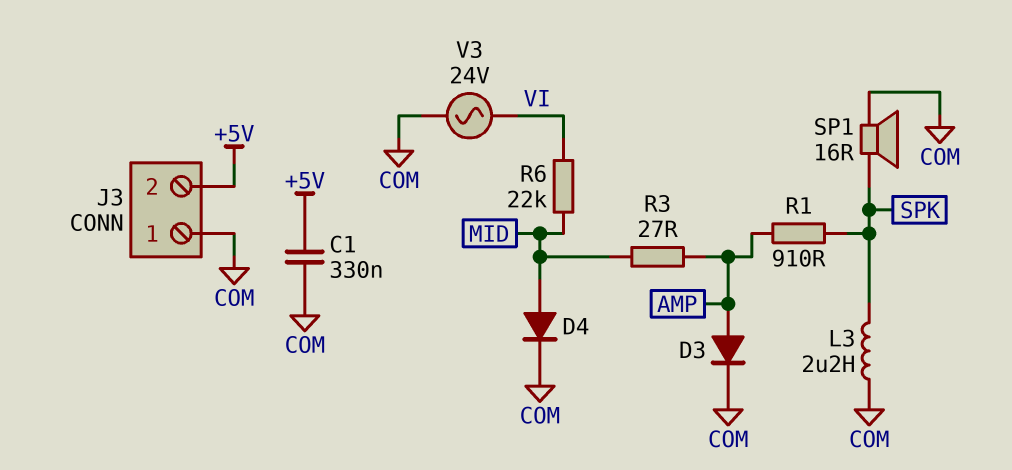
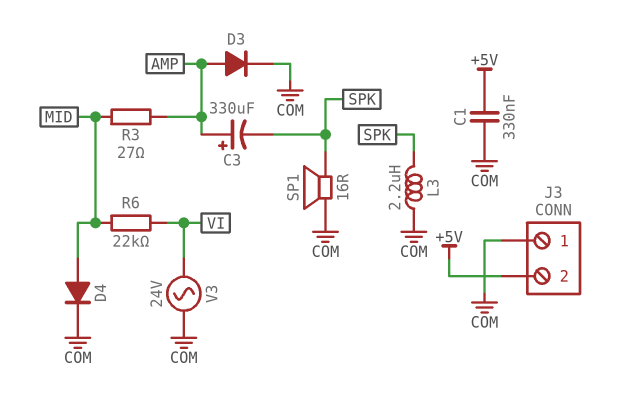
C3: none -> 330uF (plus AMP, minus SPK)
R1: 910 (AMP, SPK) -> none

